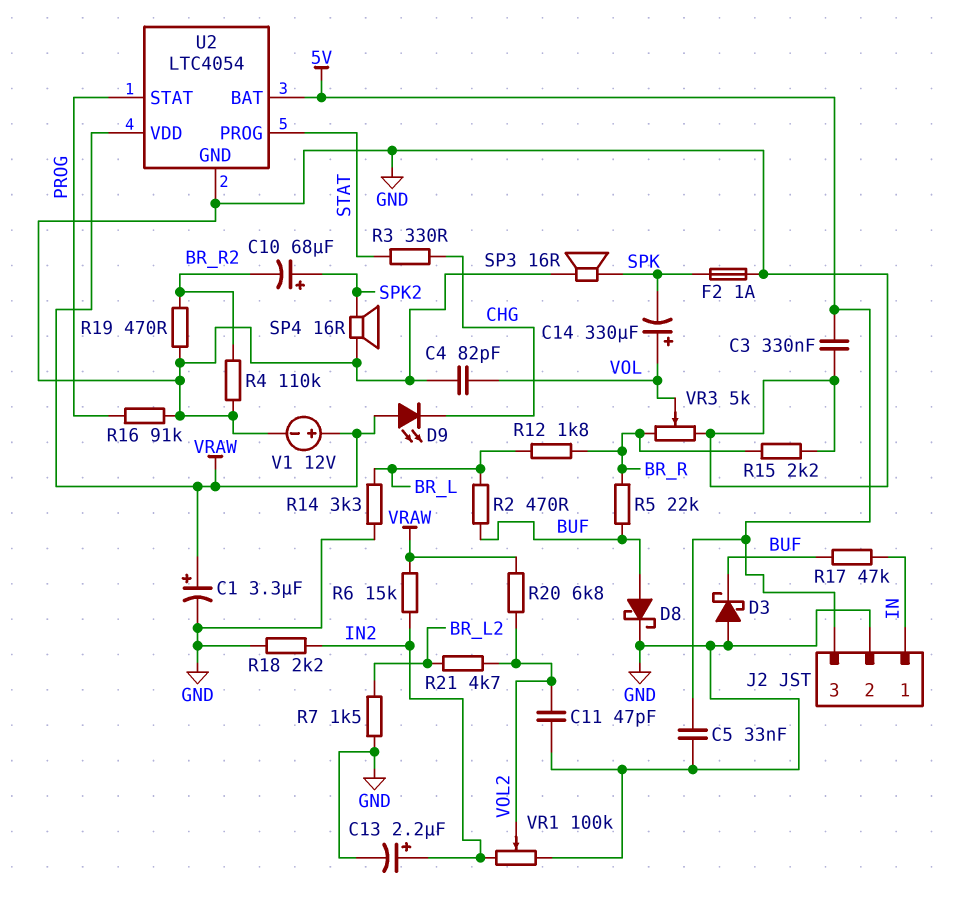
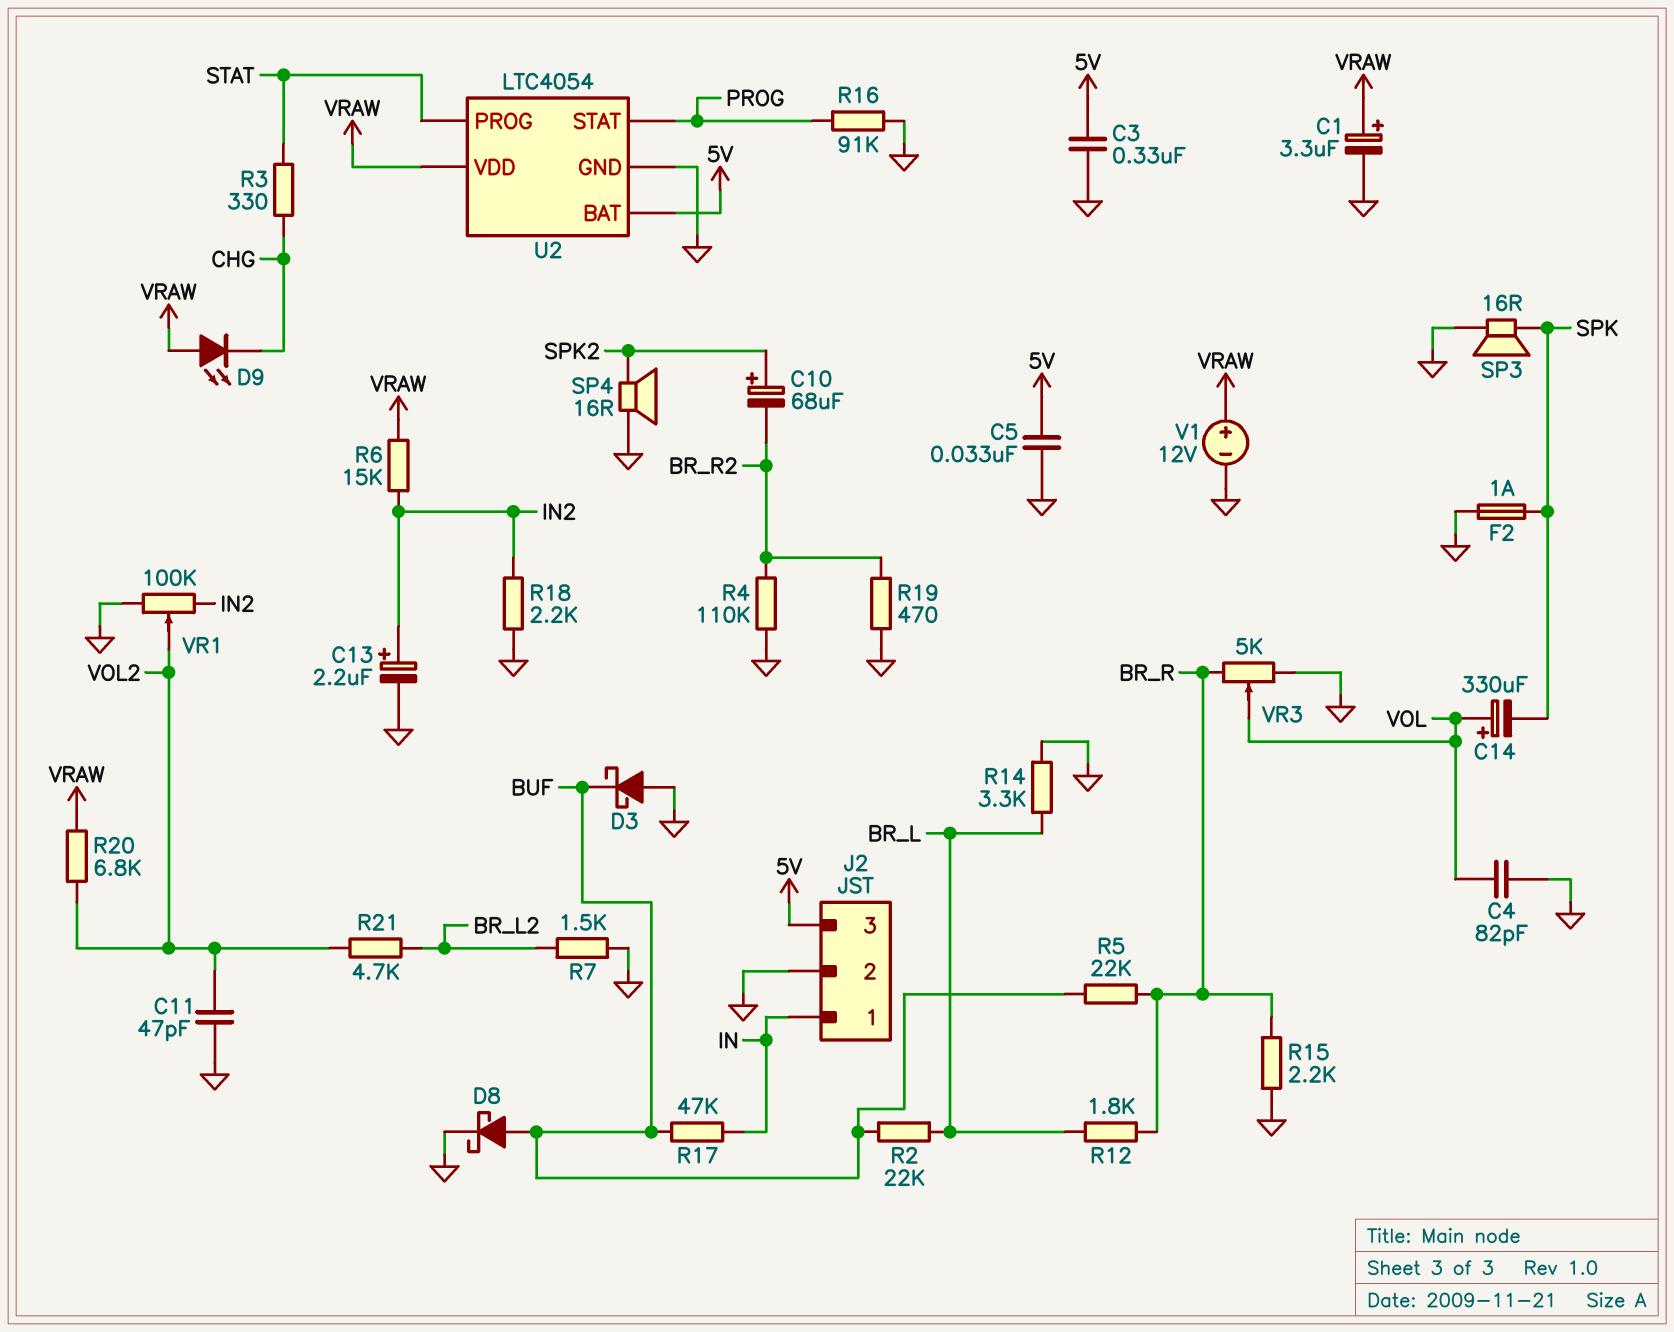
R2: 470 (BR_L, BUF) -> 22k (BR_L, BUF)

